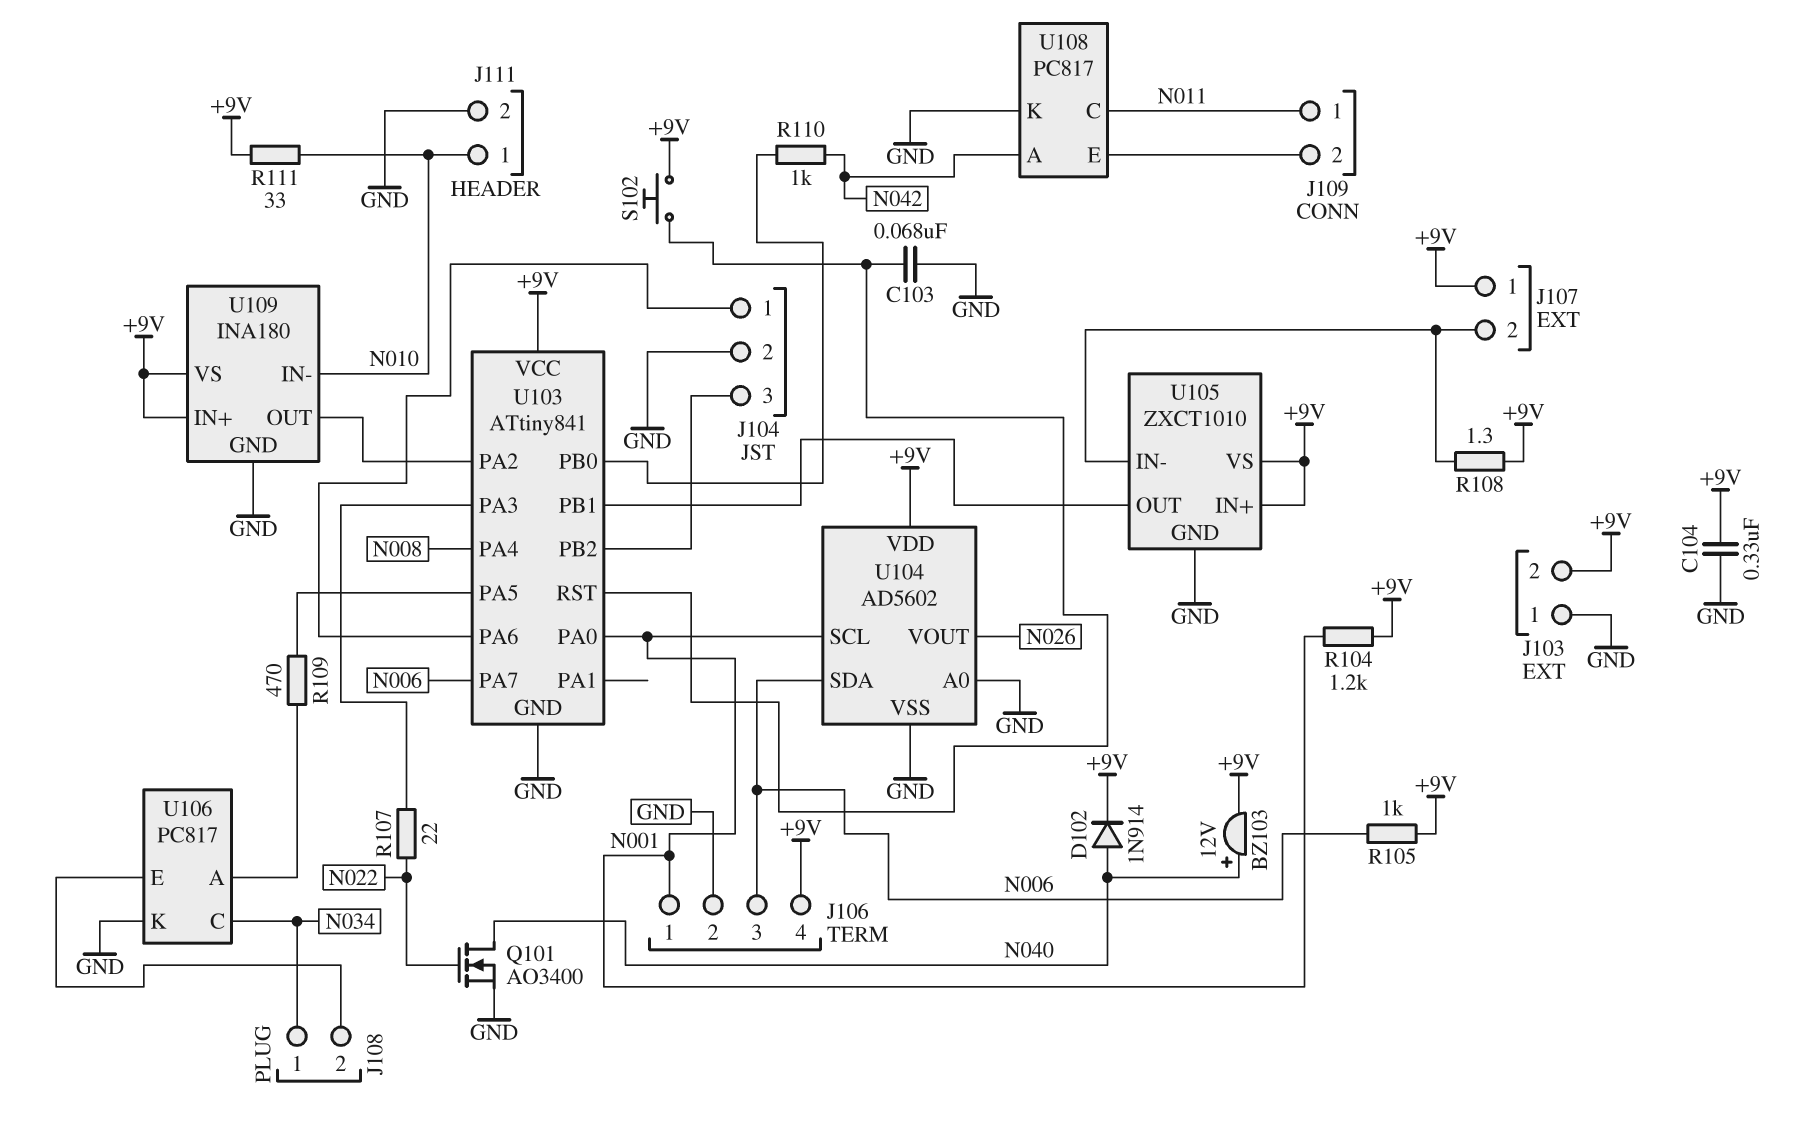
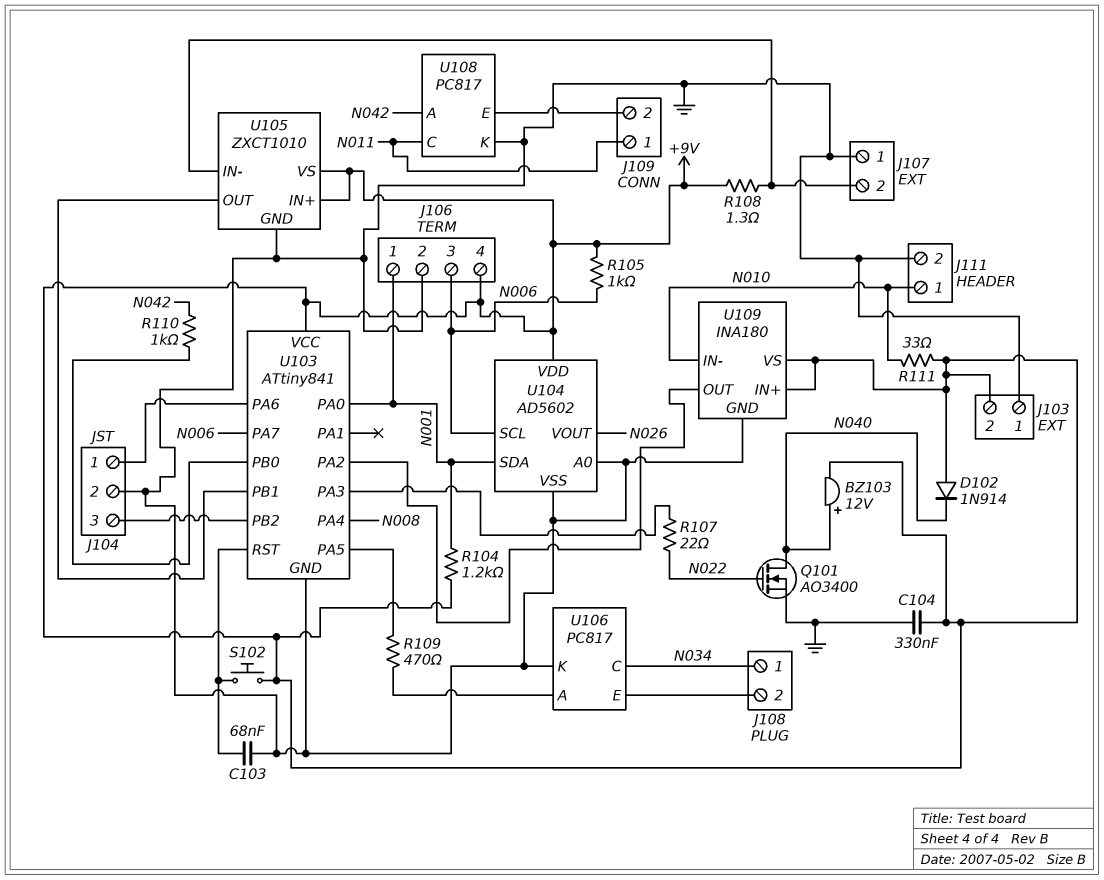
D102: diode 1N914 (A N040, K +9V) -> diode 1N914 (A +9V, K N040)
J107 pin 1: +9V -> GND
U104 pin SCL: N001 -> N006
U104 pin SDA: N006 -> N001

